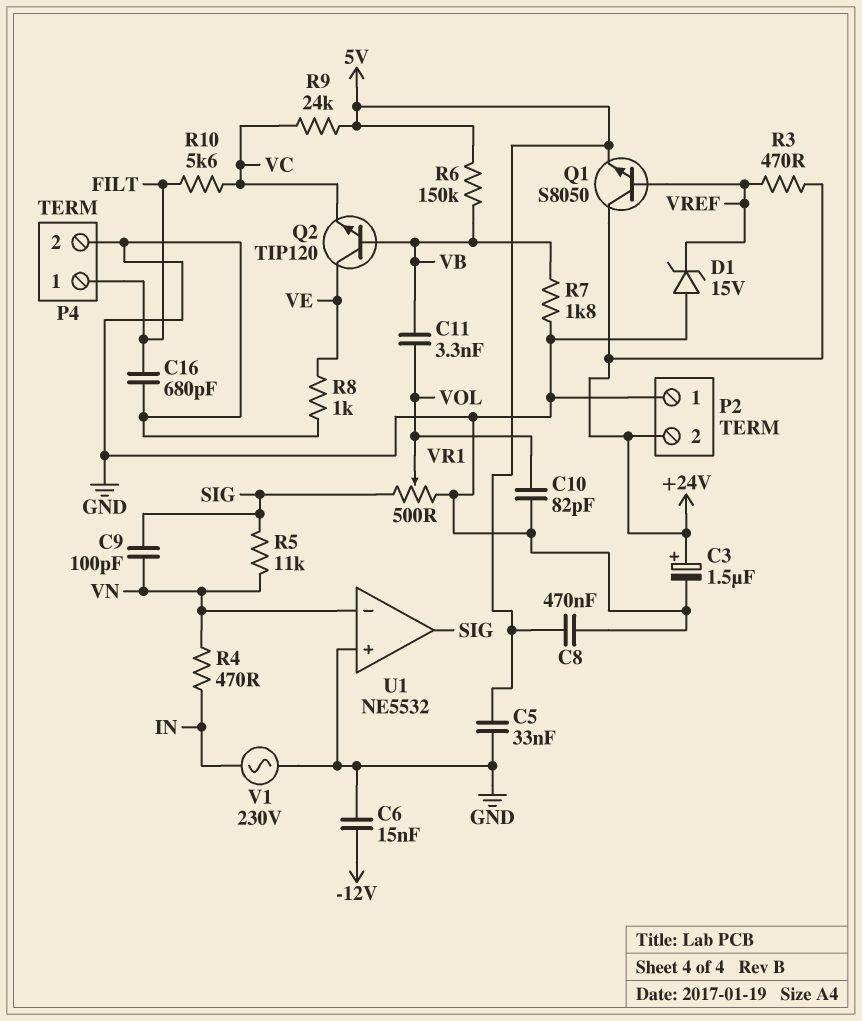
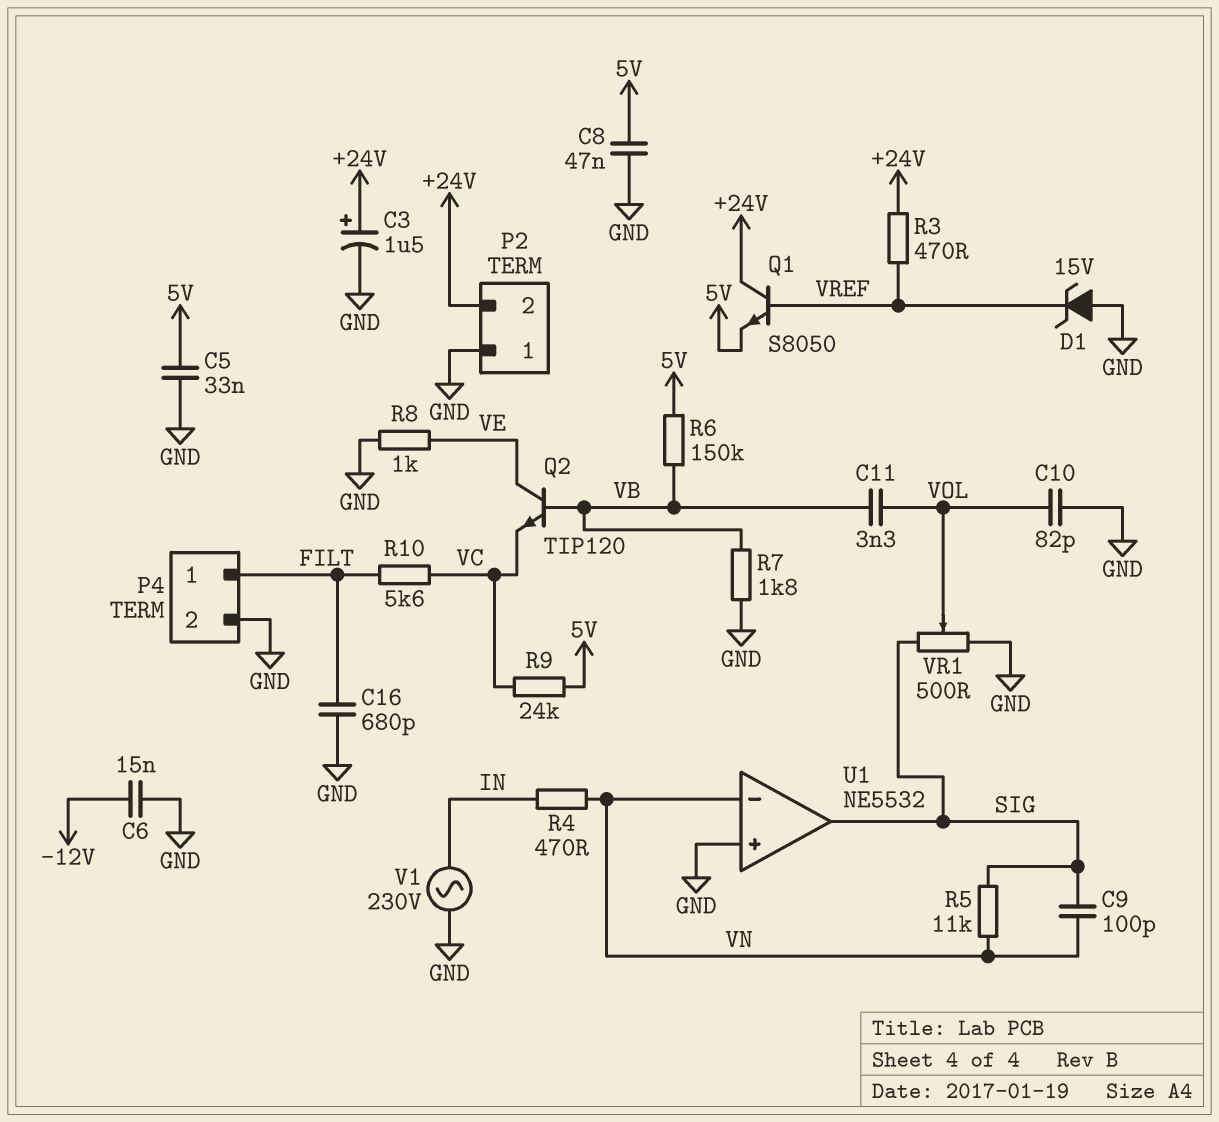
C8: 470nF (5V, GND) -> 47nF (5V, GND)

